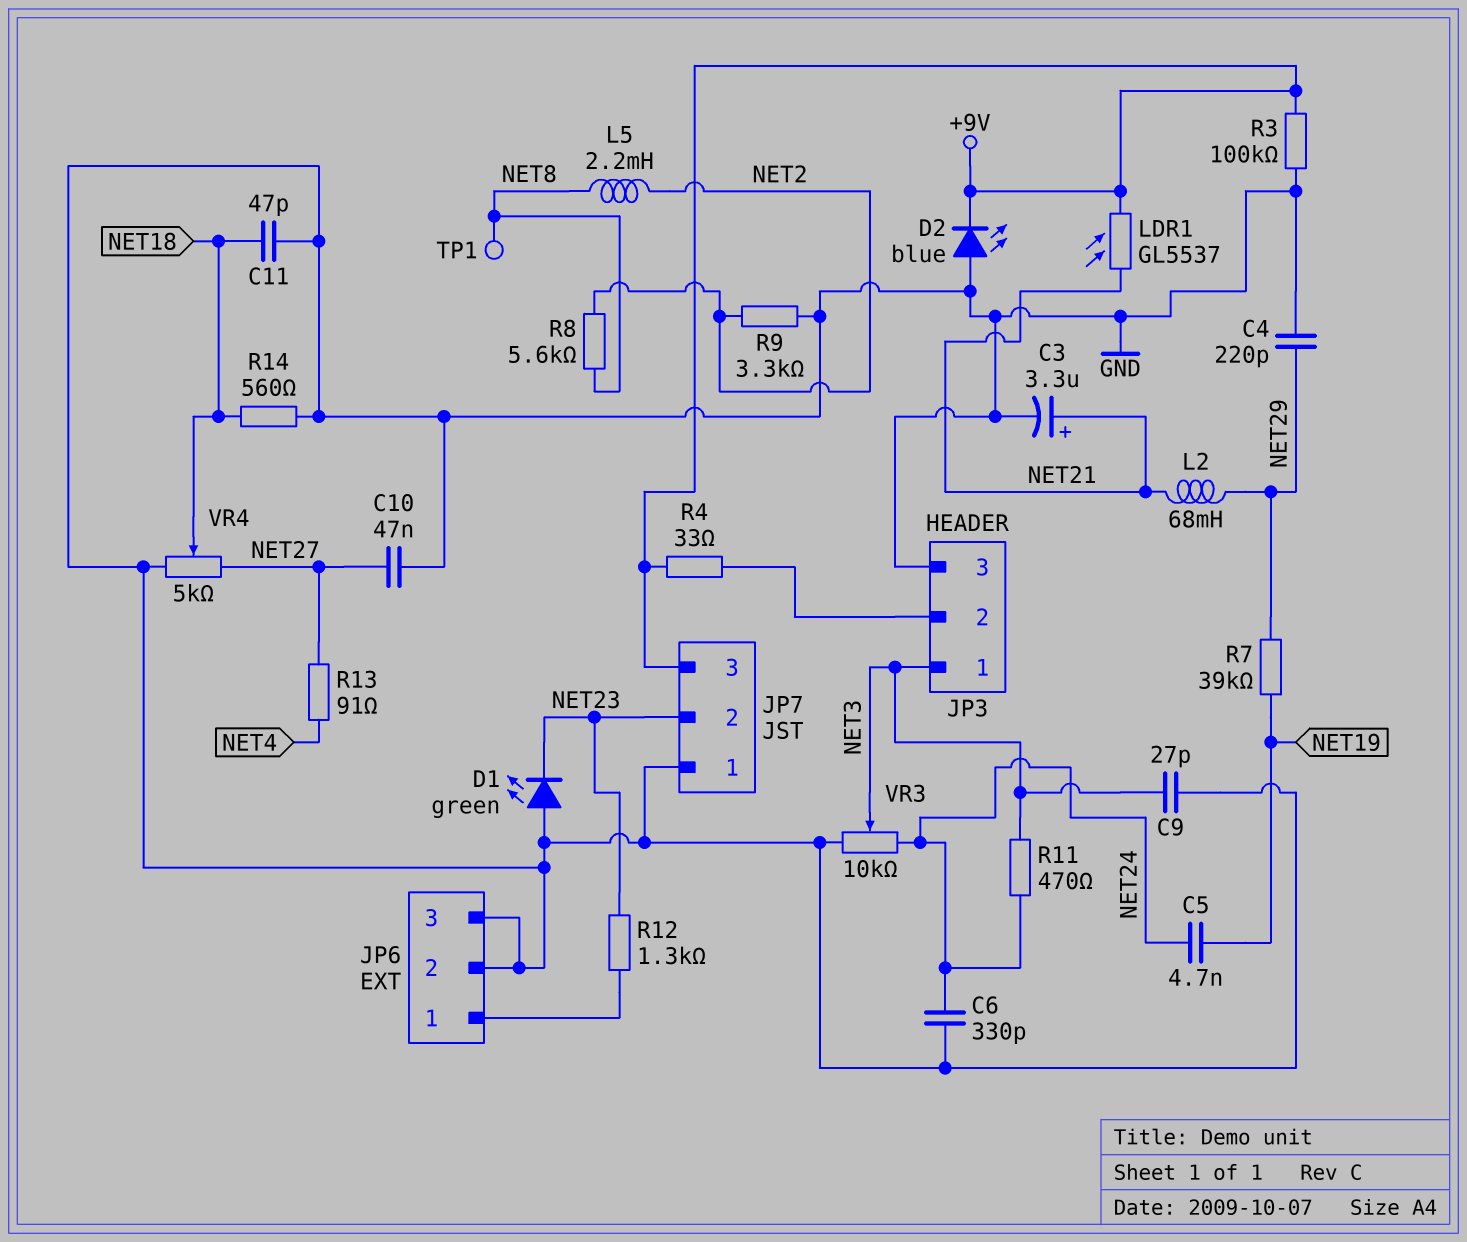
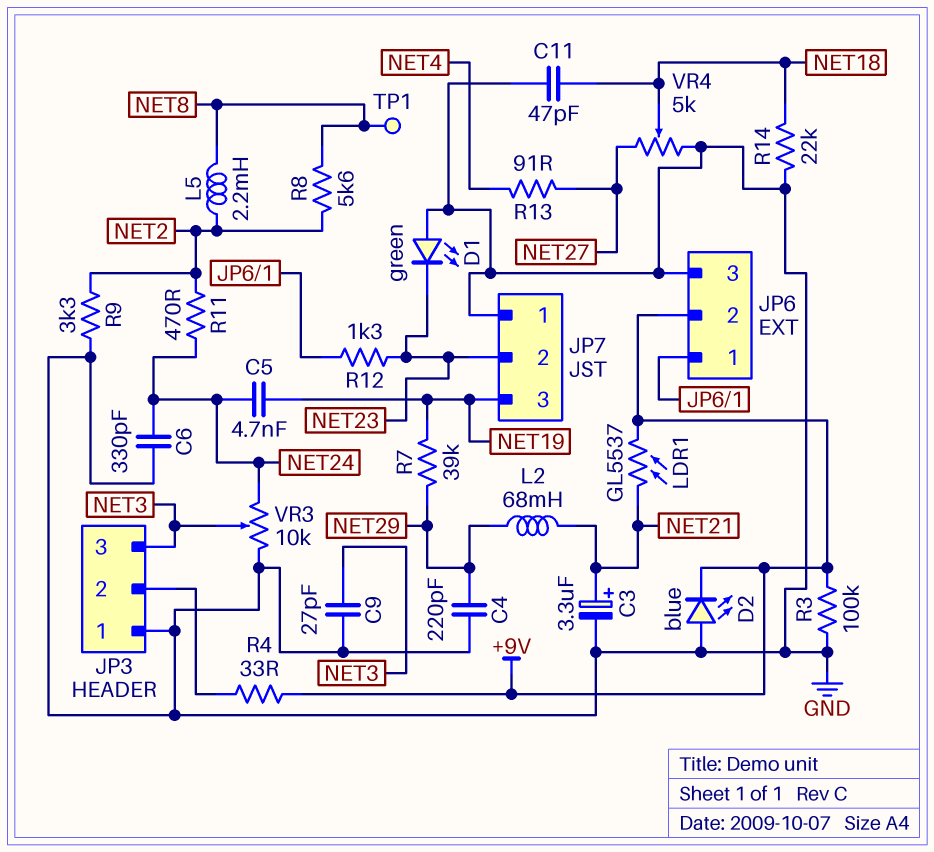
C10: 47nF (GND, NET27) -> none
JP3 pin 1: NET3 -> GND
JP3 pin 3: GND -> NET3
JP6 pin 2: GND -> +9V
JP7 pin 3: +9V -> NET19
R11: 470 (NET3, NET24) -> 470 (NET2, NET24)
R14: 560 (GND, NET18) -> 22k (GND, NET18)

